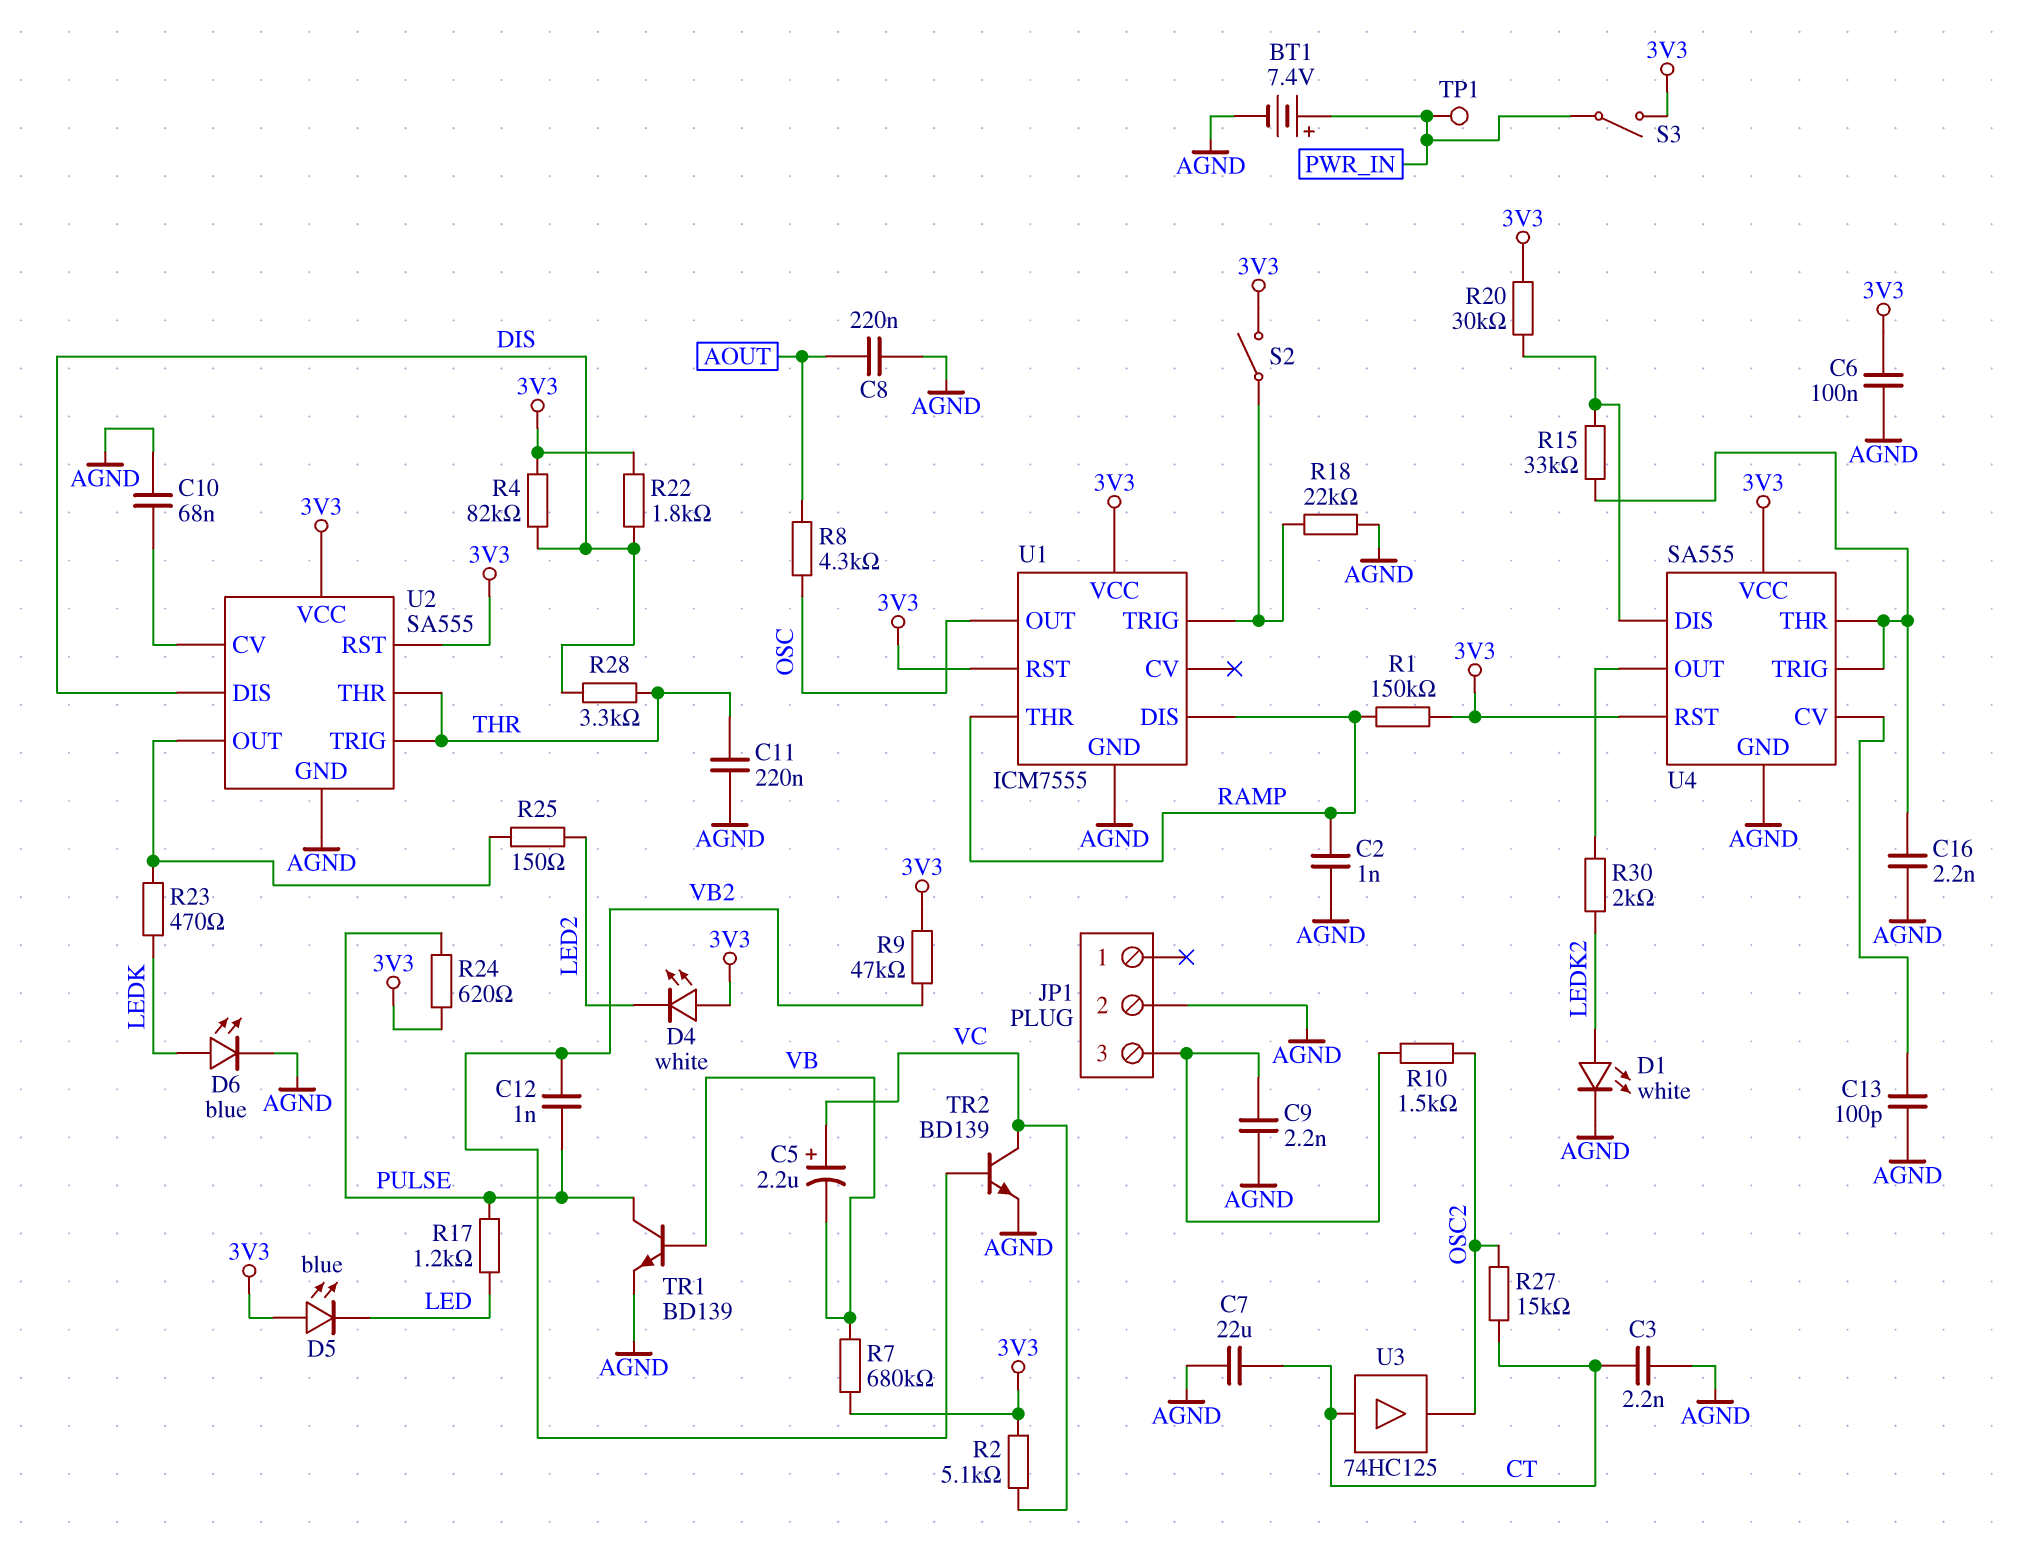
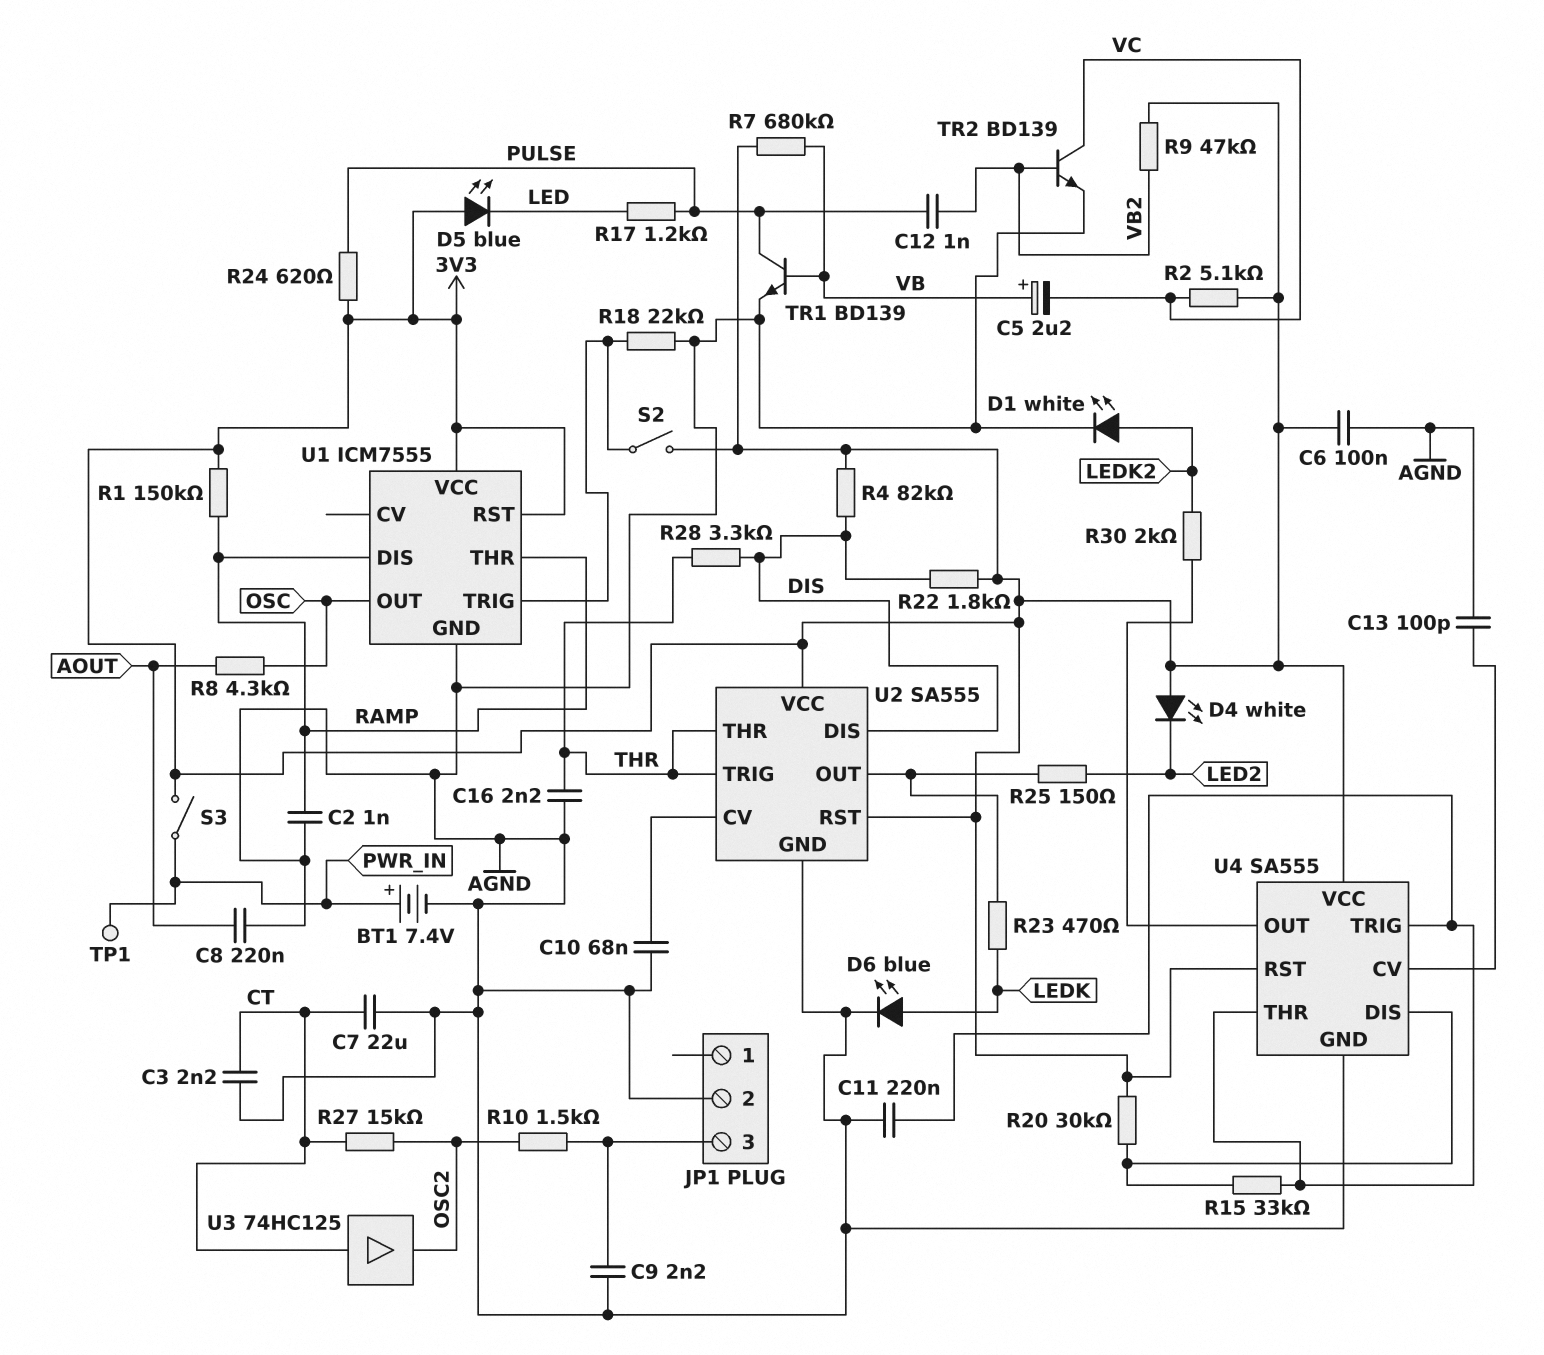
C5: 2.2uF (plus VC, minus VB) -> 2.2uF (plus VB, minus VC)
C11: 220nF (AGND, THR) -> 220nF (AGND, U4/THR)
C16: 2.2nF (AGND, U4/THR) -> 2.2nF (AGND, THR)

